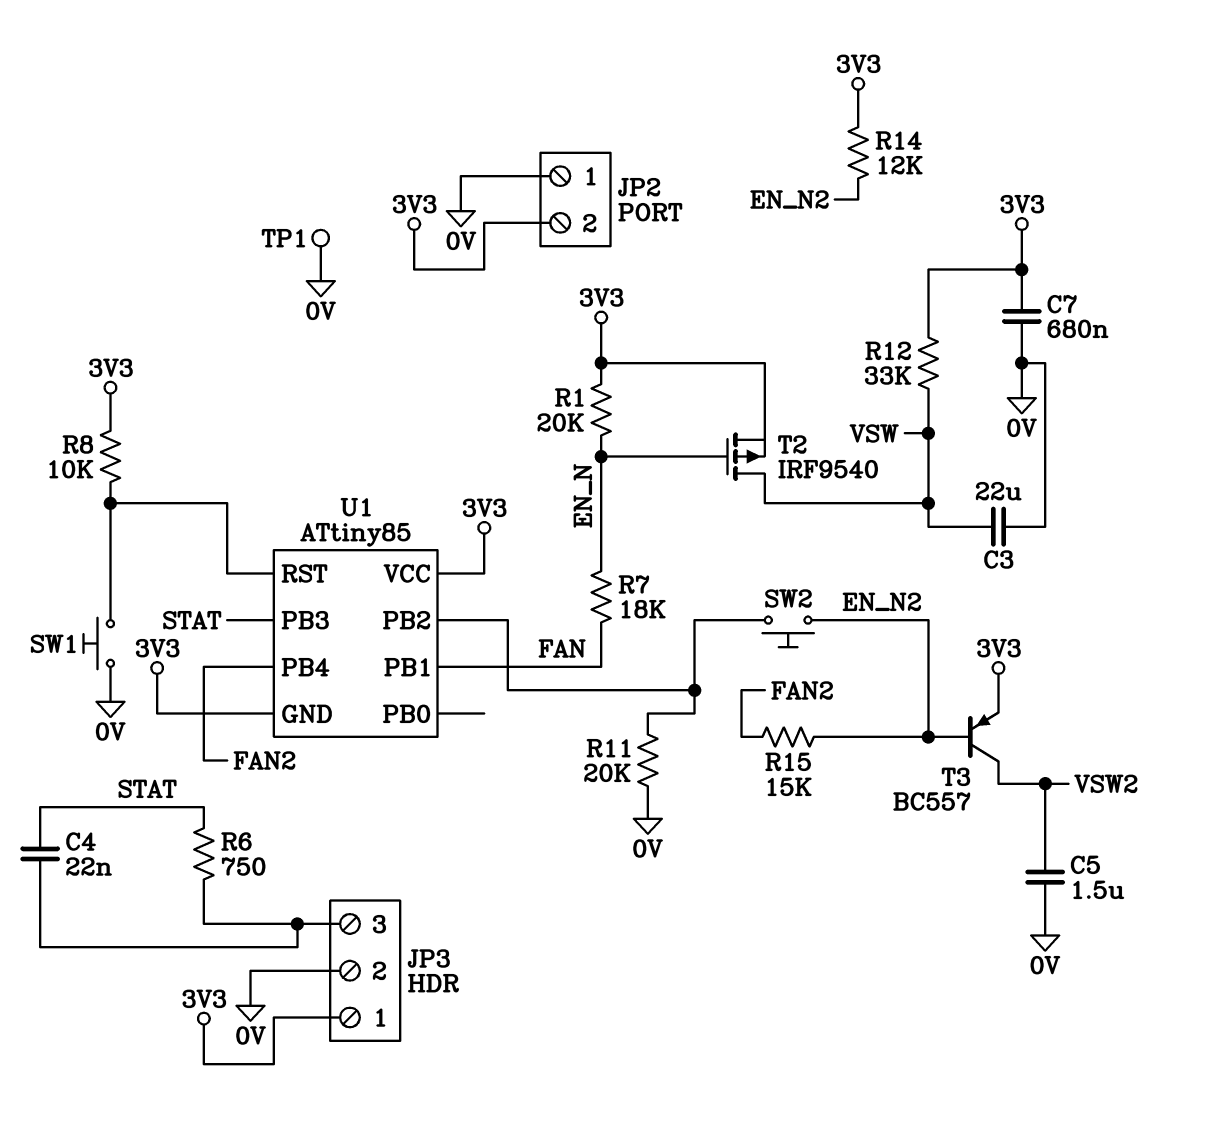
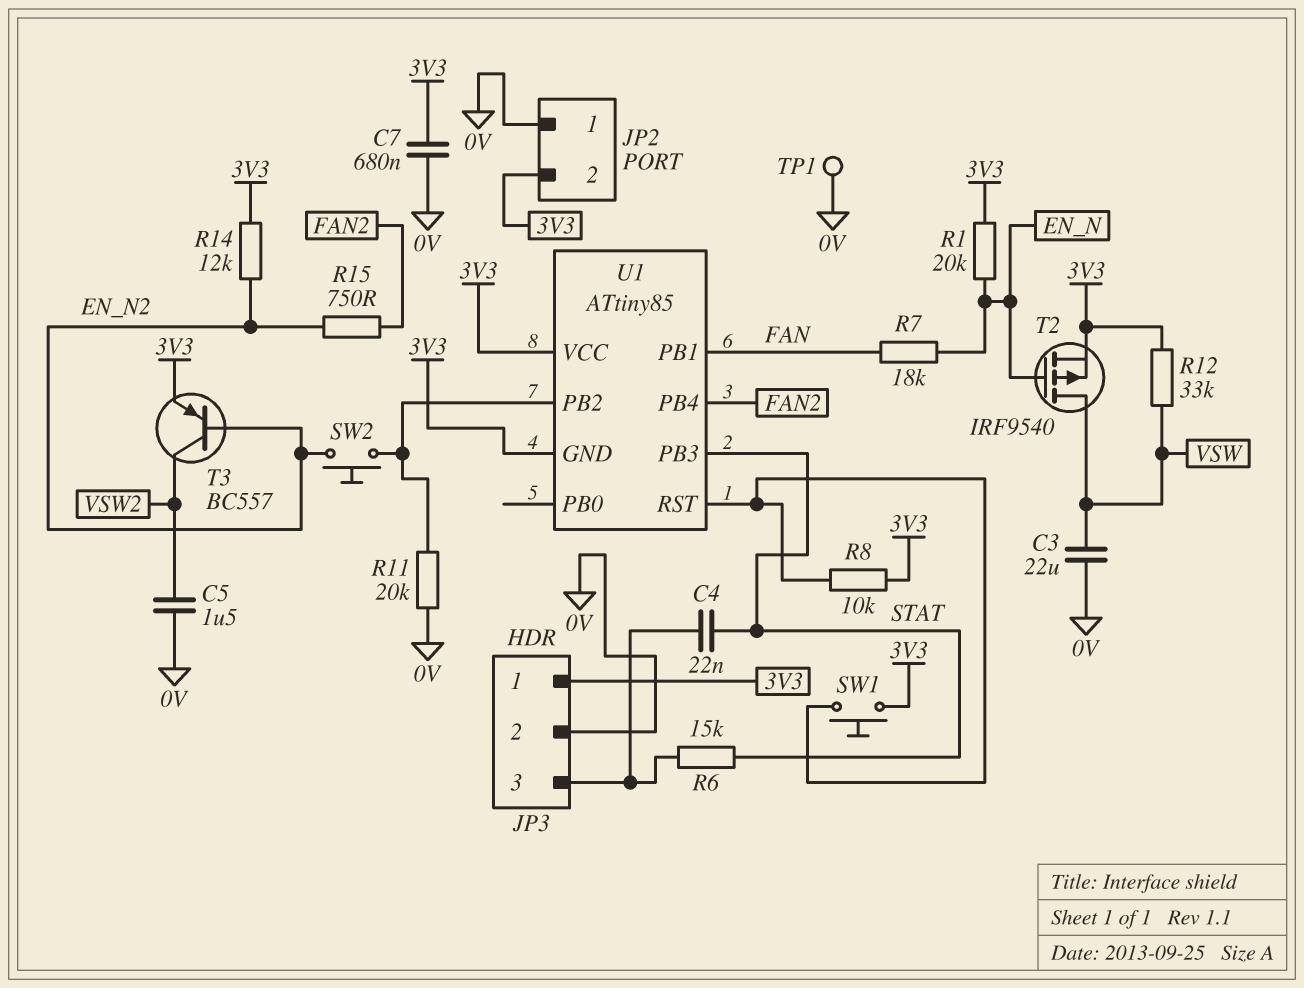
R6: 750 (JP3/3, STAT) -> 15k (JP3/3, STAT)
R15: 15k (EN_N2, FAN2) -> 750 (EN_N2, FAN2)
SW1: button (0V, U1/RST) -> button (3V3, U1/RST)

